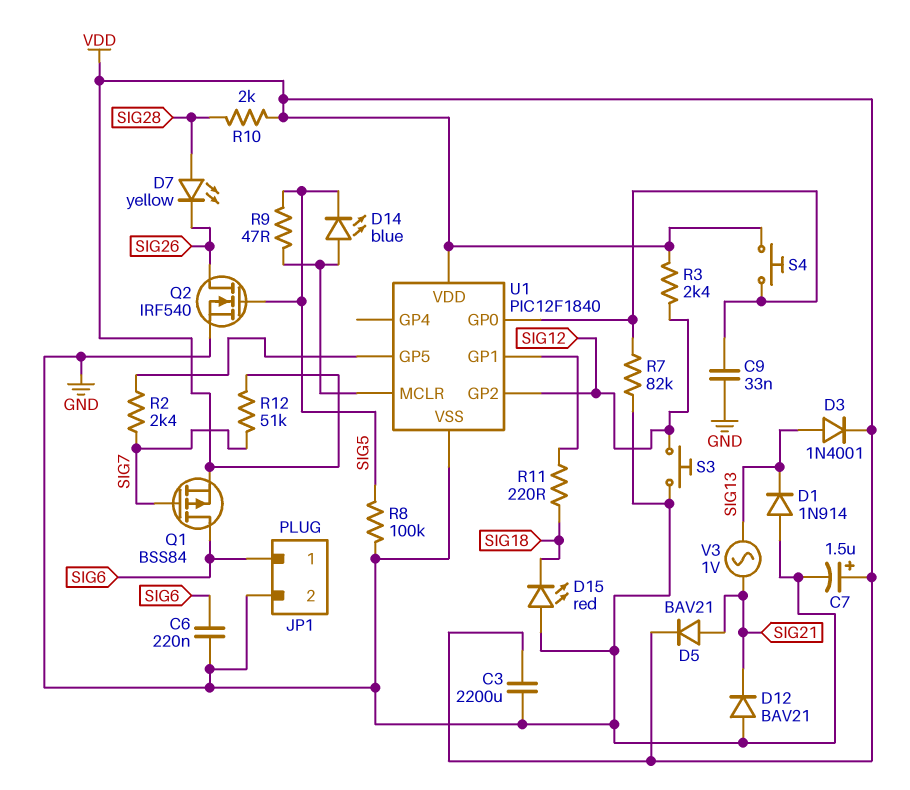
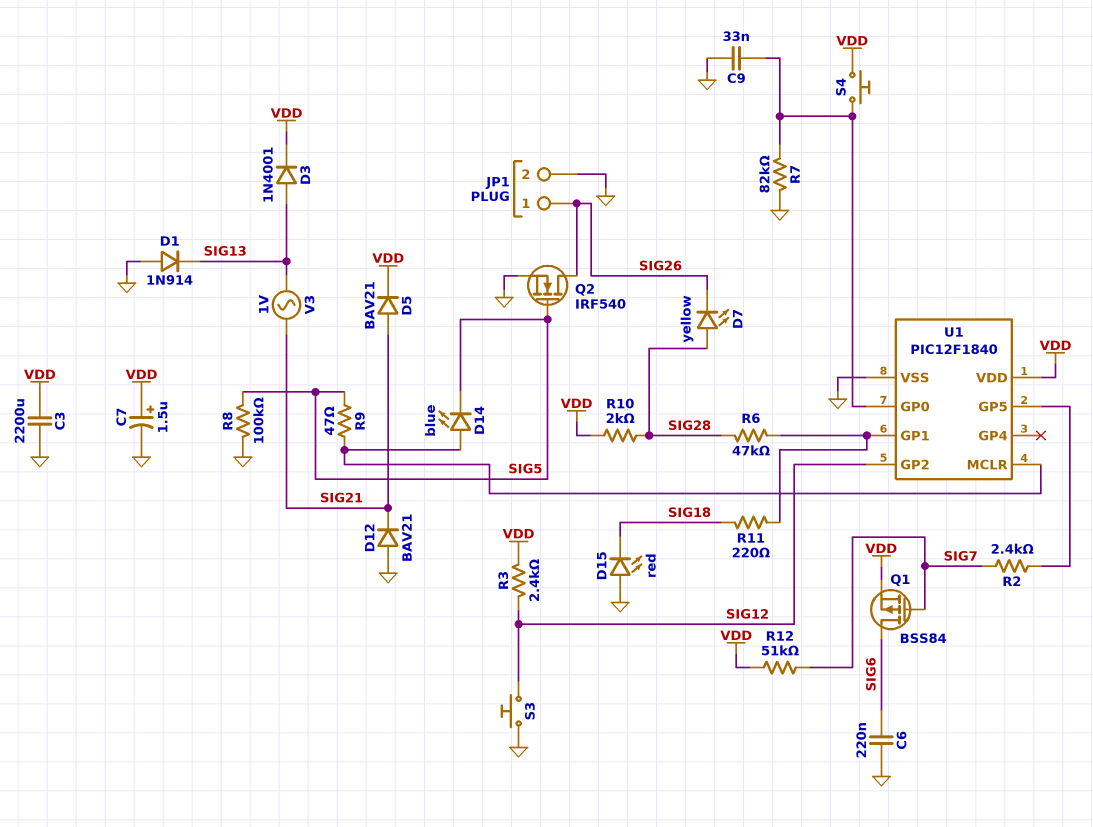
JP1 pin 1: SIG6 -> SIG26
R6: none -> 47k (SIG28, U1/GP1)

